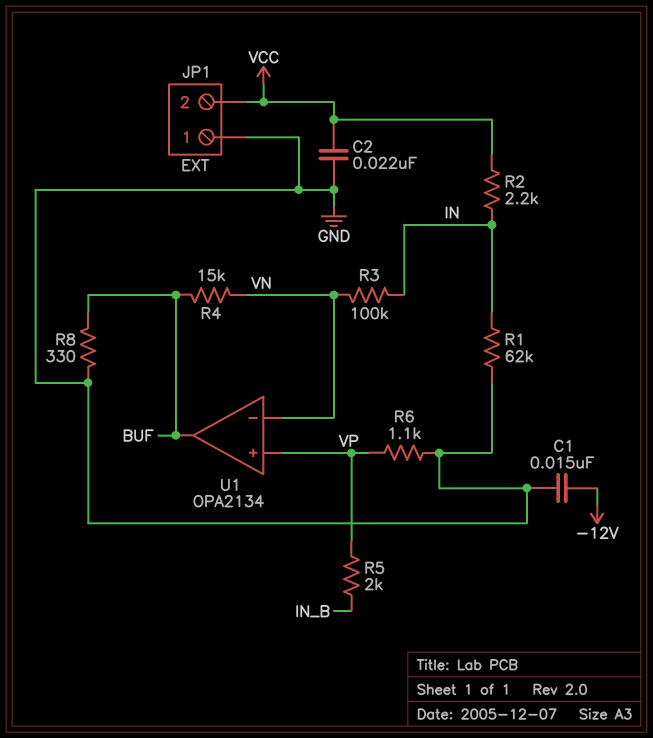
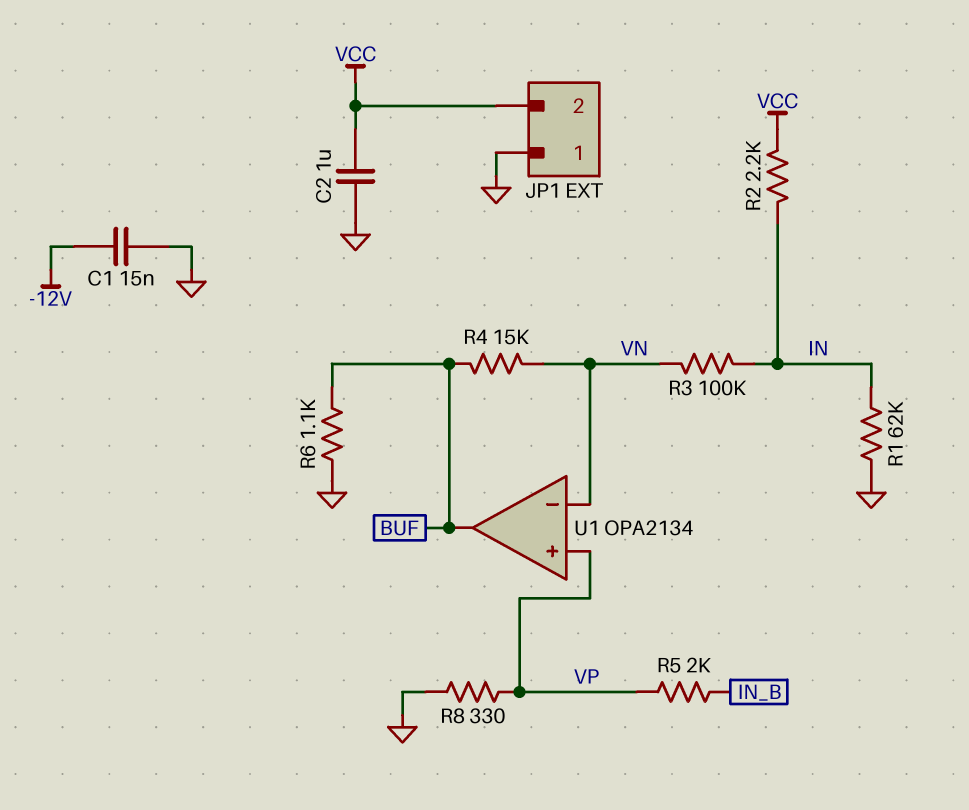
C2: 22nF (GND, VCC) -> 1uF (GND, VCC)
R6: 1.1k (GND, VP) -> 1.1k (BUF, GND)
R8: 330 (BUF, GND) -> 330 (GND, VP)

